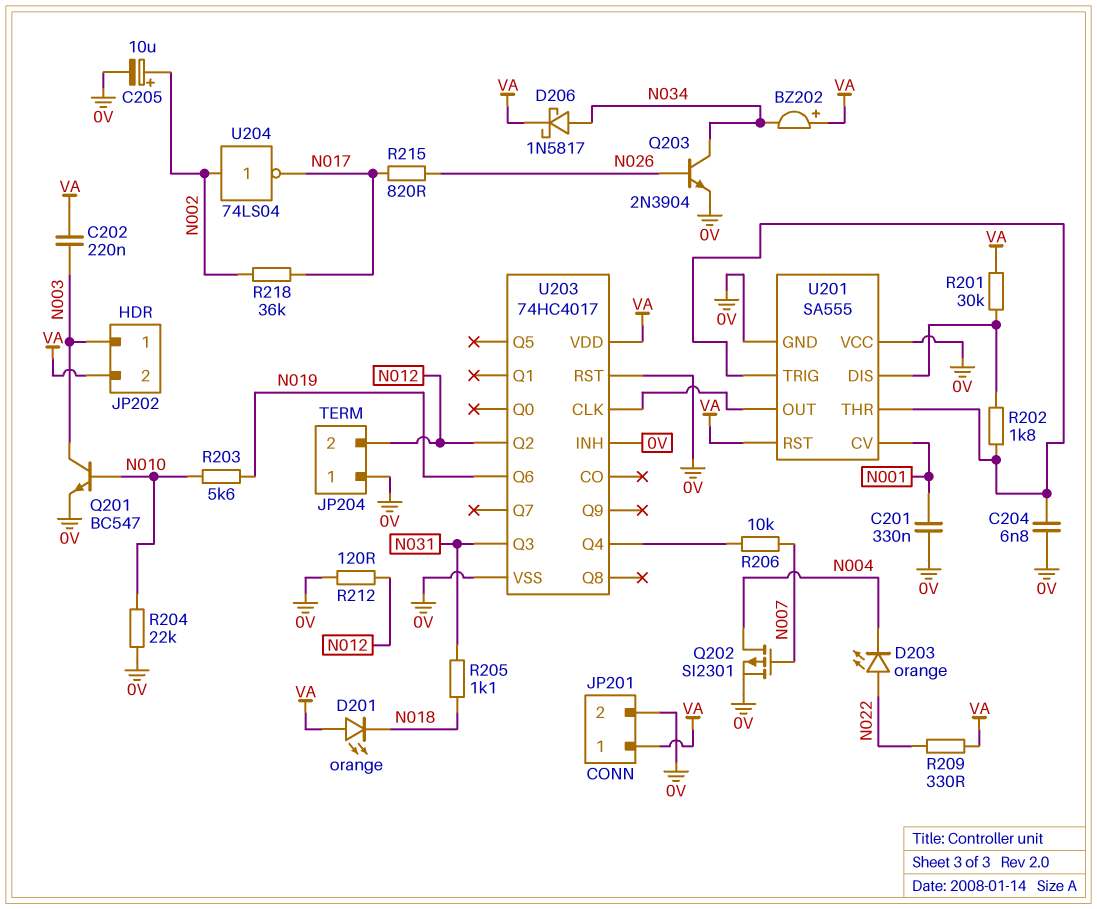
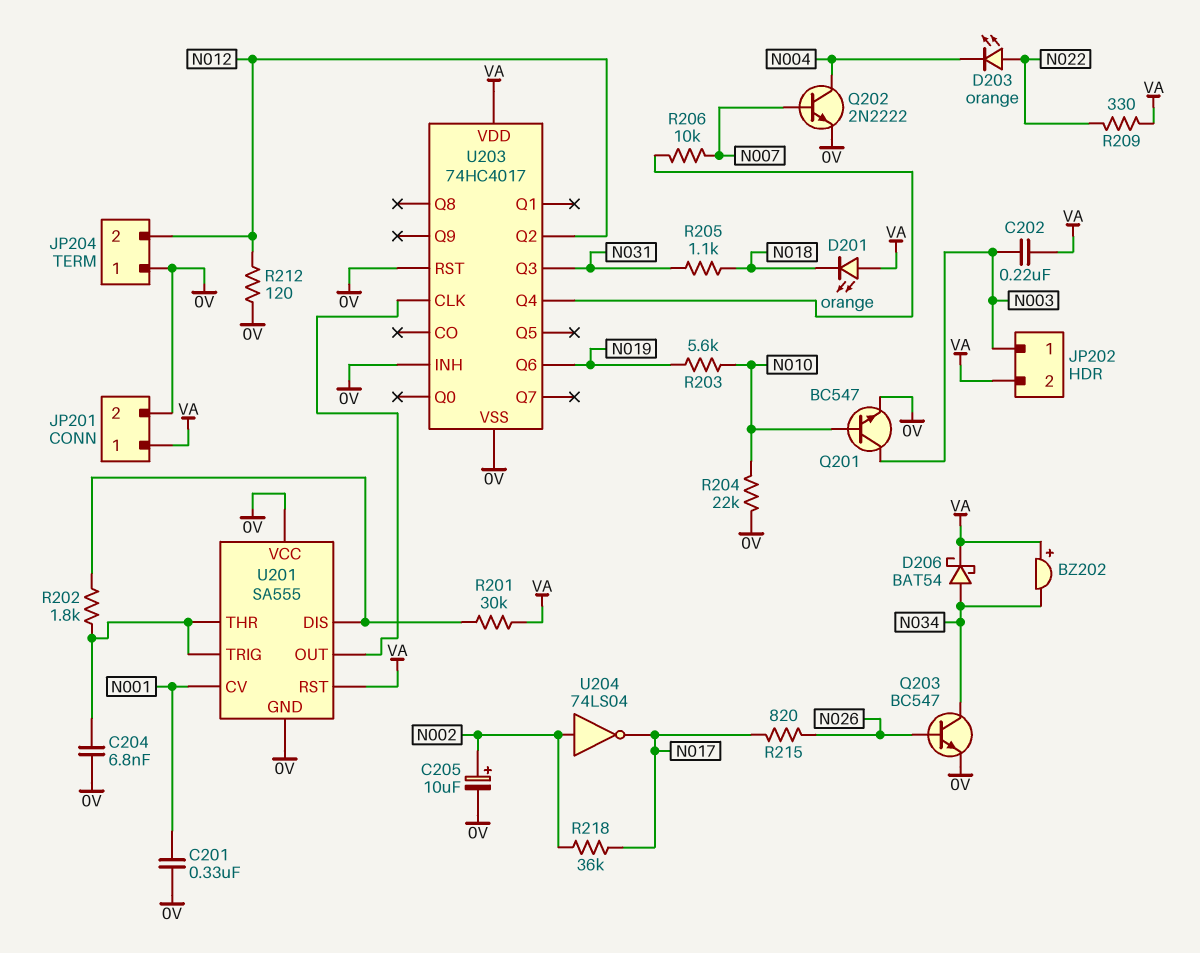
D206: schottky 1N5817 (A N034, K VA) -> schottky BAT54 (A N034, K VA)
Q202: PMOS SI2301 (G N007, D N004, S 0V) -> NPN 2N2222 (B N007, C N004, E 0V)
Q203: NPN 2N3904 (B N026, C N034, E 0V) -> NPN BC547 (B N026, C N034, E 0V)

